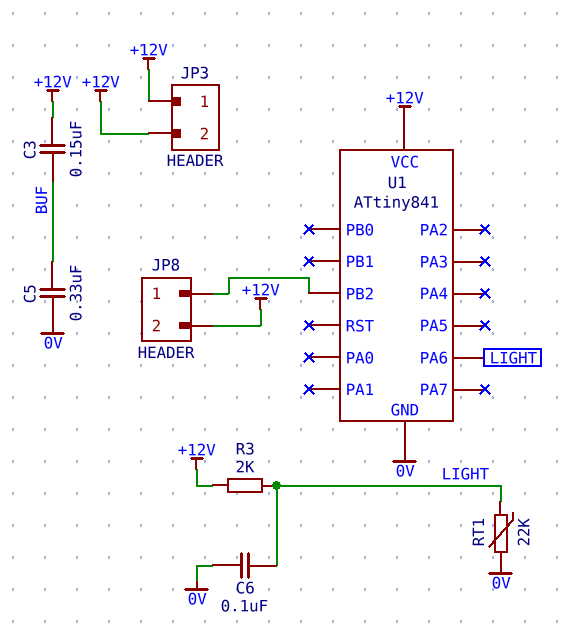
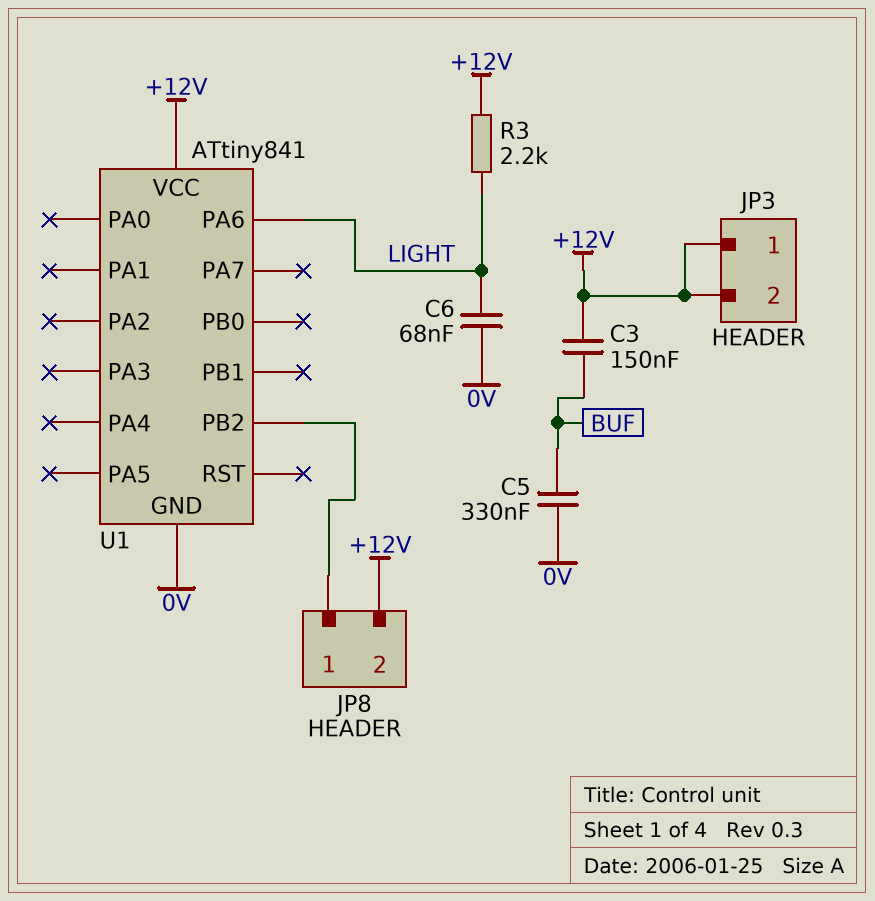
C6: 100nF (0V, LIGHT) -> 68nF (0V, LIGHT)
R3: 2k (+12V, LIGHT) -> 2.2k (+12V, LIGHT)
RT1: 22k (0V, LIGHT) -> none

